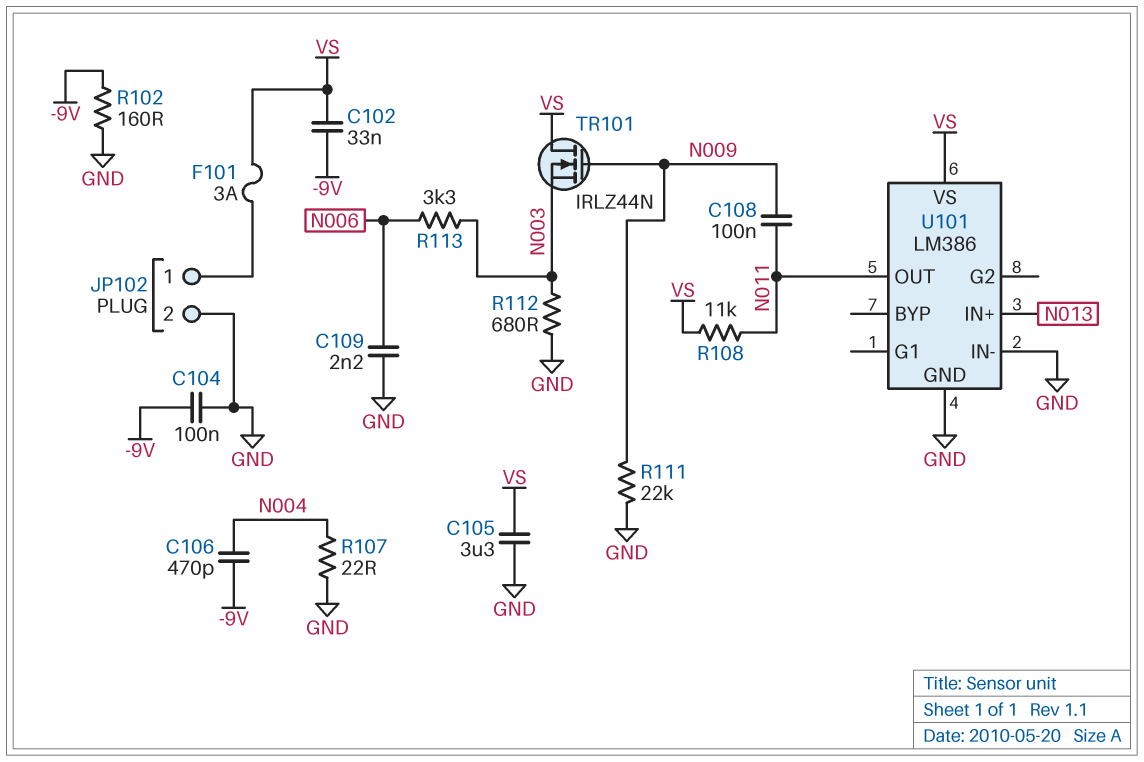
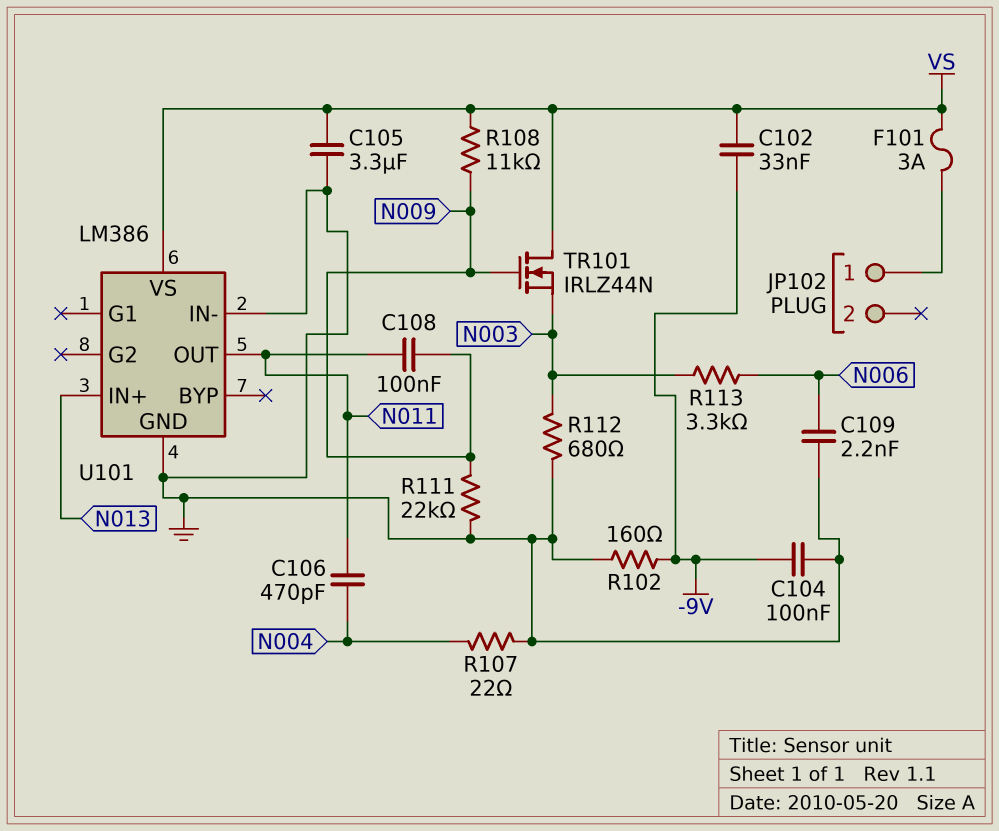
C106: 470pF (-9V, N004) -> 470pF (N004, N011)
JP102 pin 2: GND -> none
R108: 11k (N011, VS) -> 11k (N009, VS)

